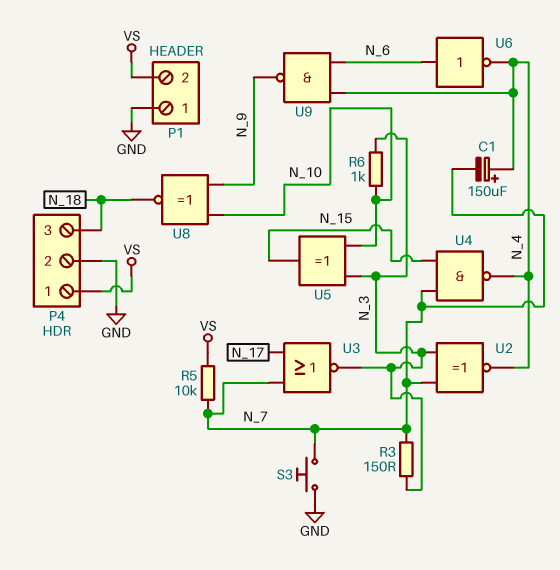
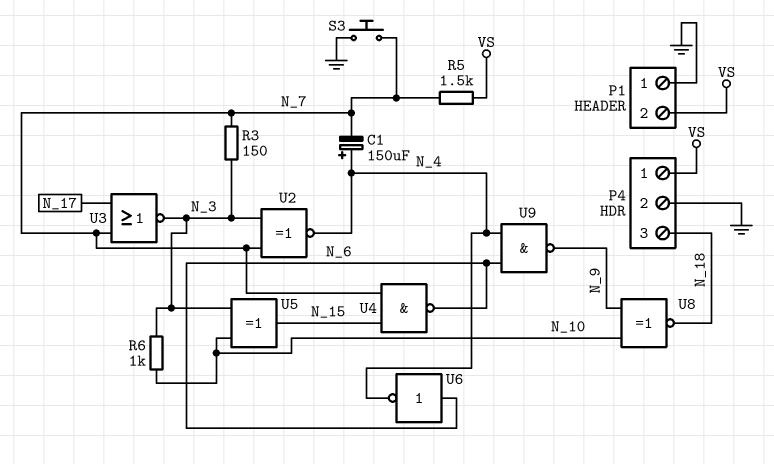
R5: 10k (N_7, VS) -> 1.5k (N_7, VS)
U4: NAND (in N_7, in N_15, out N_4) -> NAND (in N_7, in N_15, out N_6)

